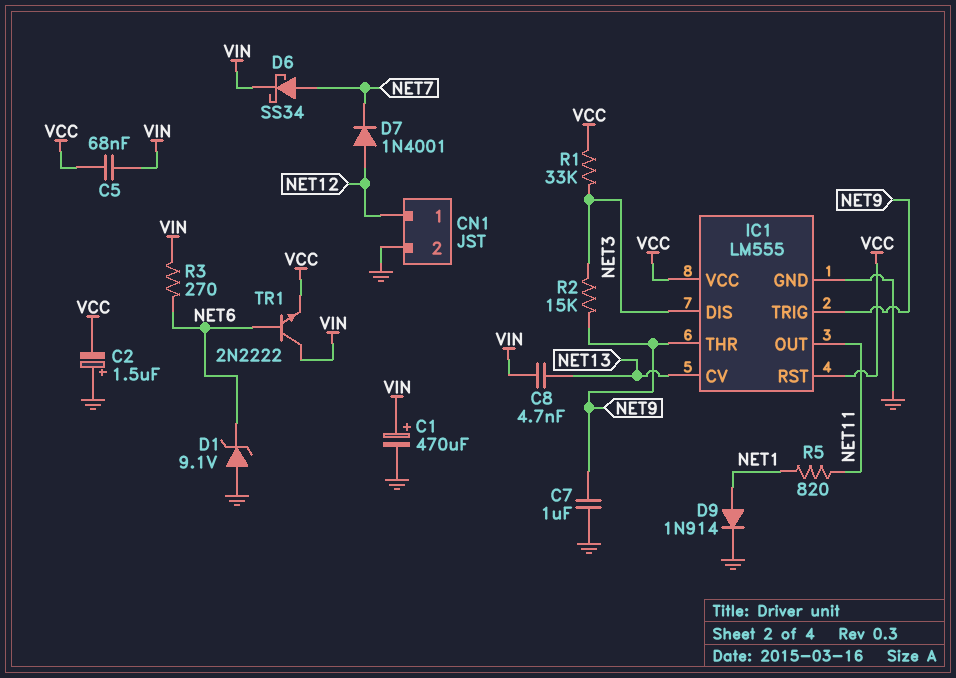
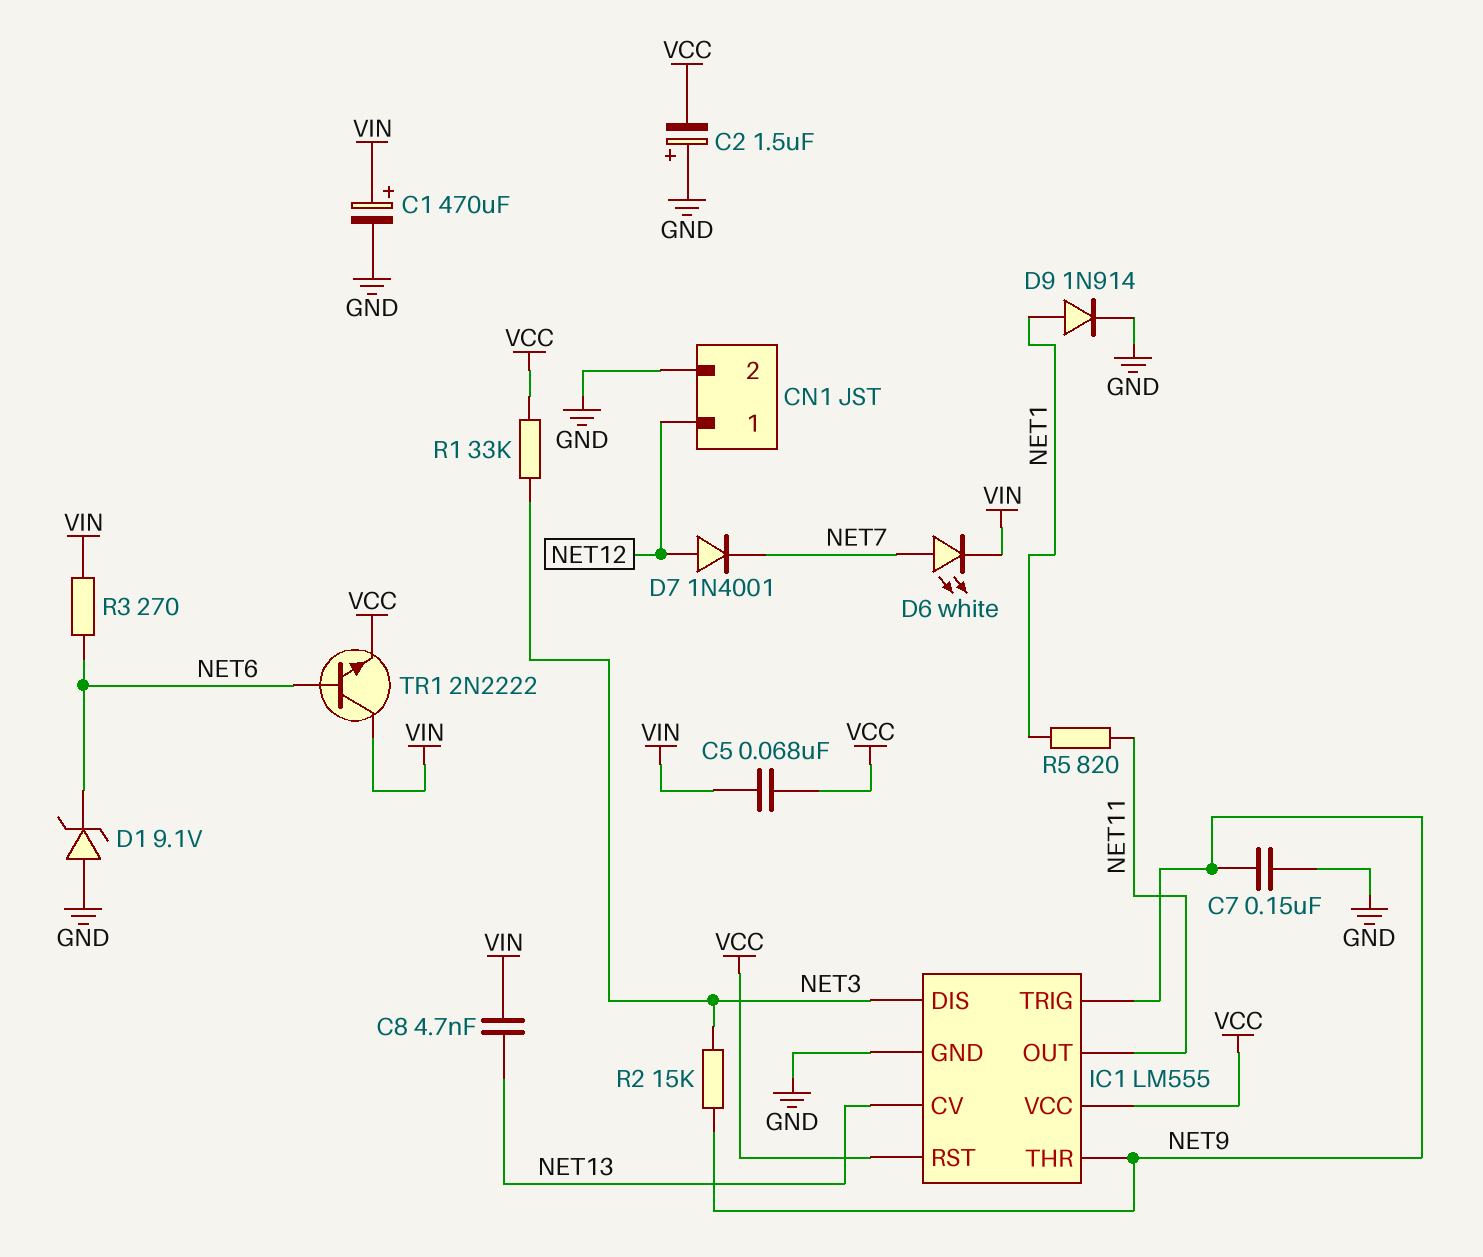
C7: 1uF (GND, NET9) -> 150nF (GND, NET9)
D6: schottky SS34 (A NET7, K VIN) -> LED white (A NET7, K VIN)

